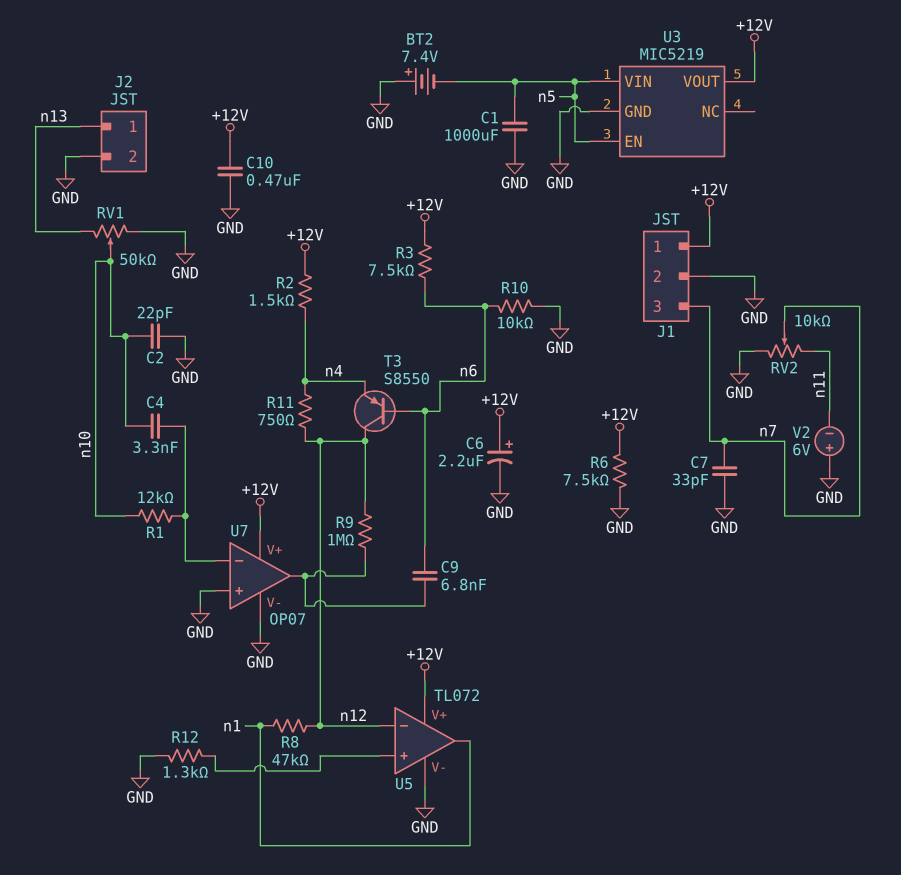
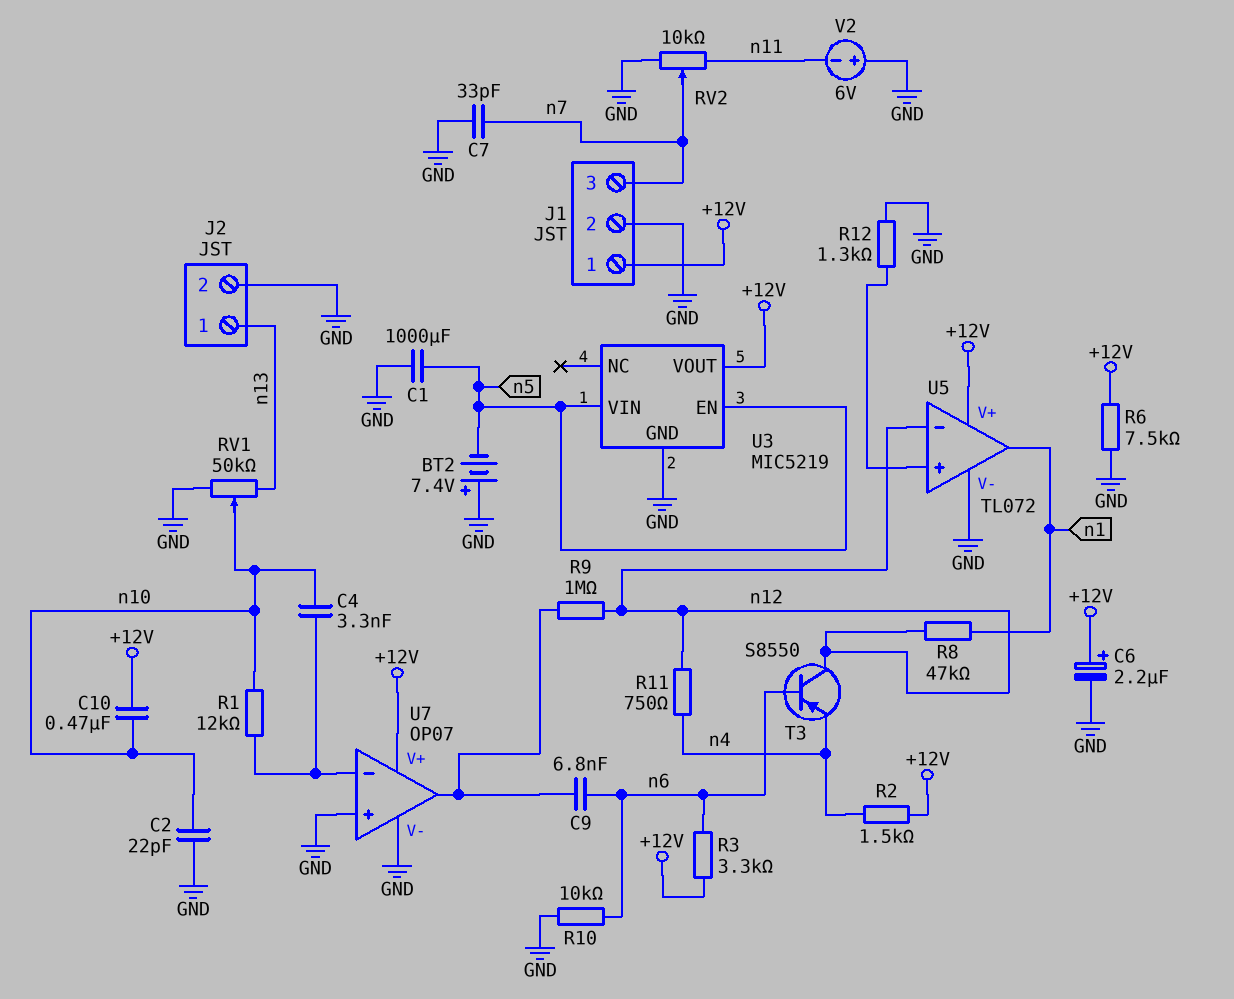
C10: 470nF (+12V, GND) -> 470nF (+12V, n10)
R3: 7.5k (+12V, n6) -> 3.3k (+12V, n6)

